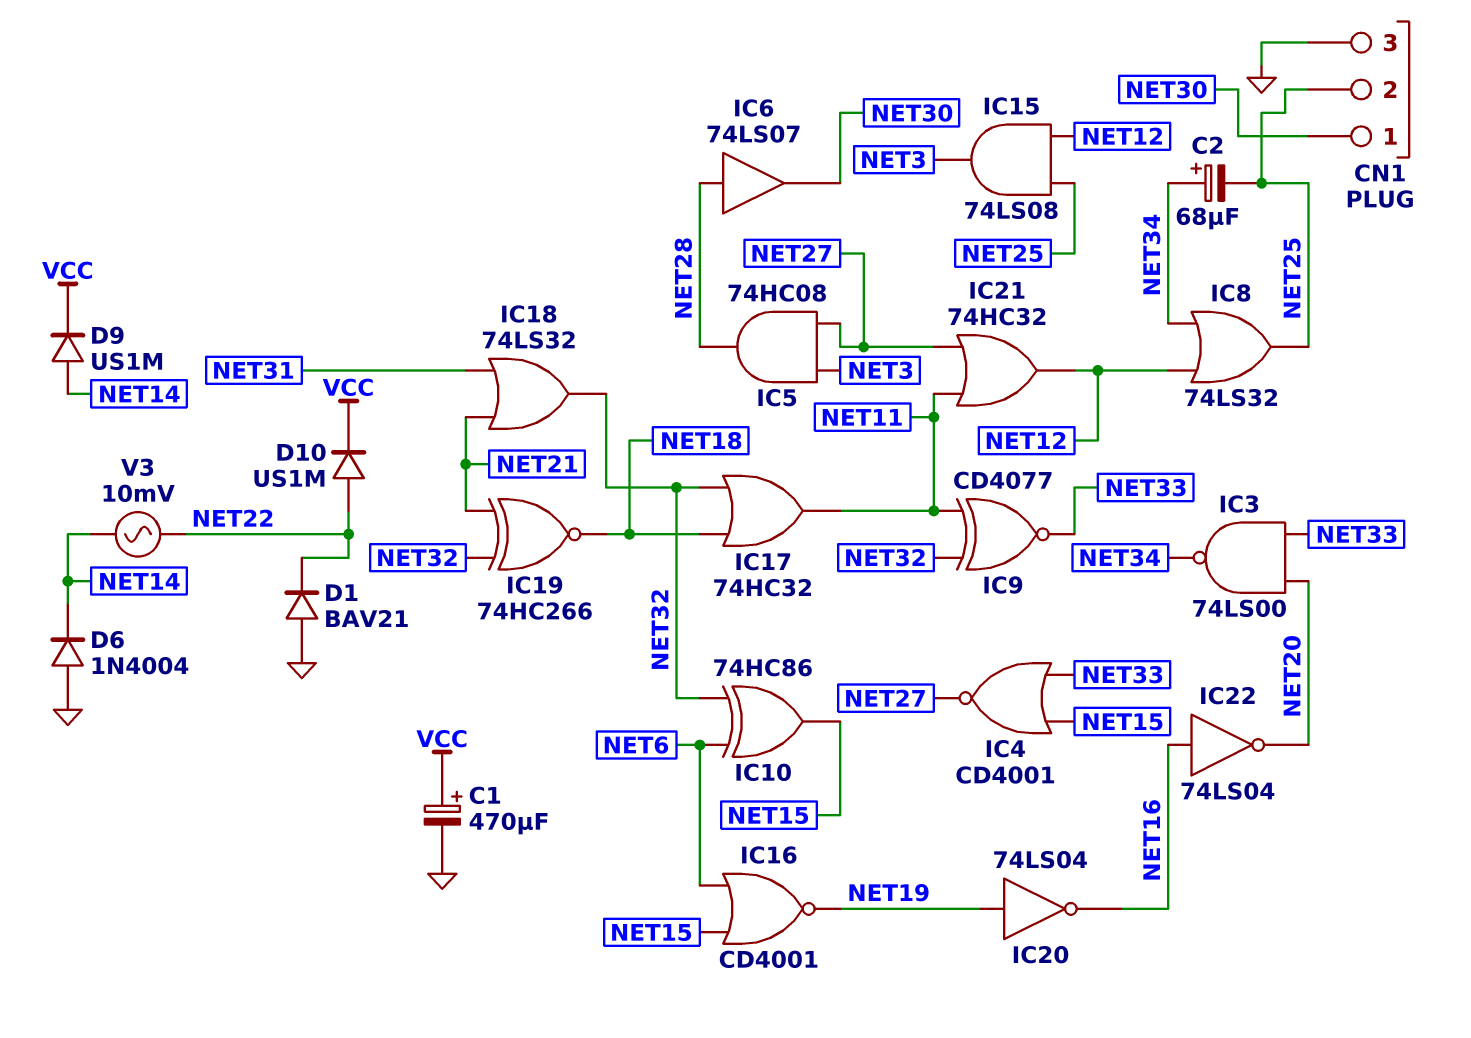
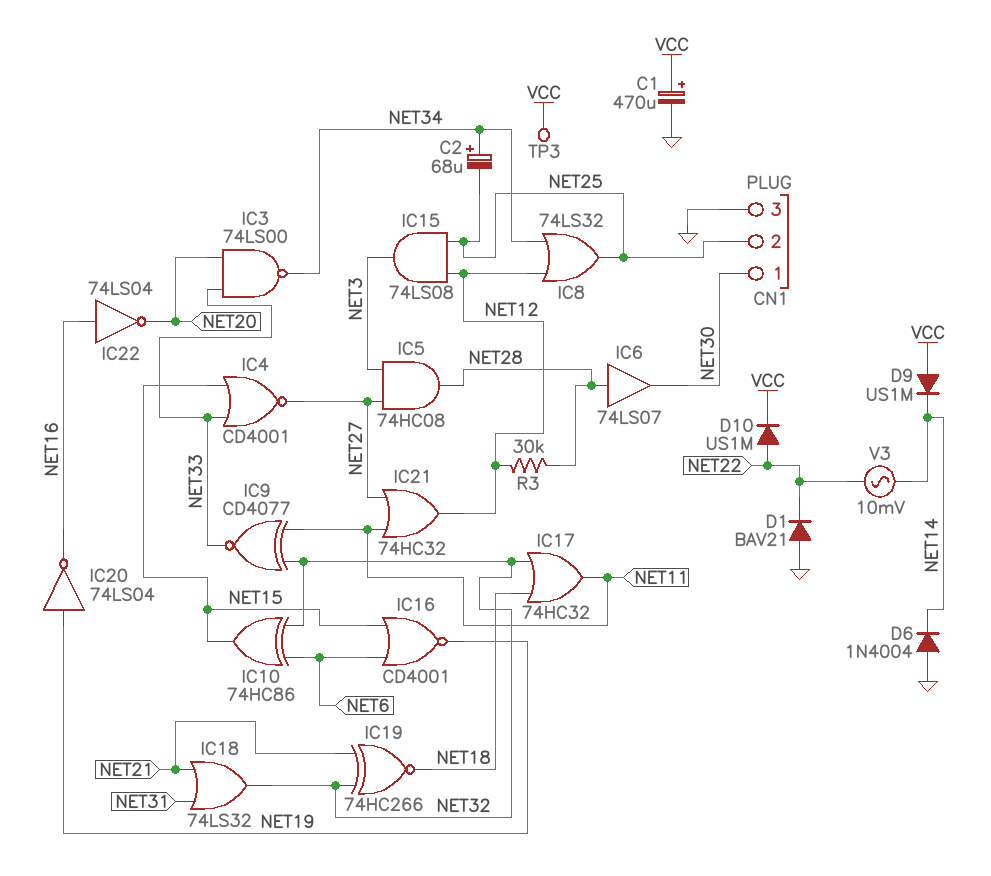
D9: diode US1M (A NET14, K VCC) -> diode US1M (A VCC, K NET14)
R3: none -> 30k (NET12, NET28)
TP3: none -> test point (VCC)

